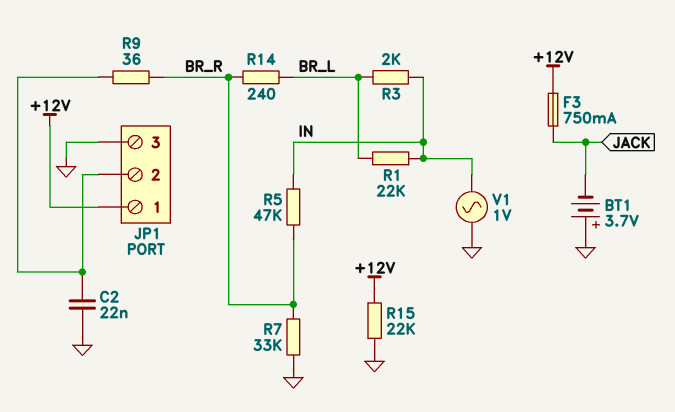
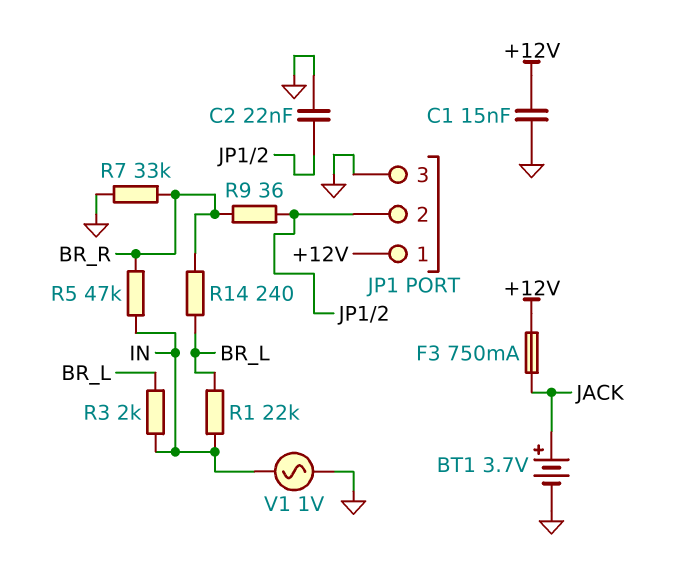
BT1: 3.7V (plus GND, minus JACK) -> 3.7V (plus JACK, minus GND)
C1: none -> 15nF (+12V, GND)
R15: 22k (+12V, GND) -> none

